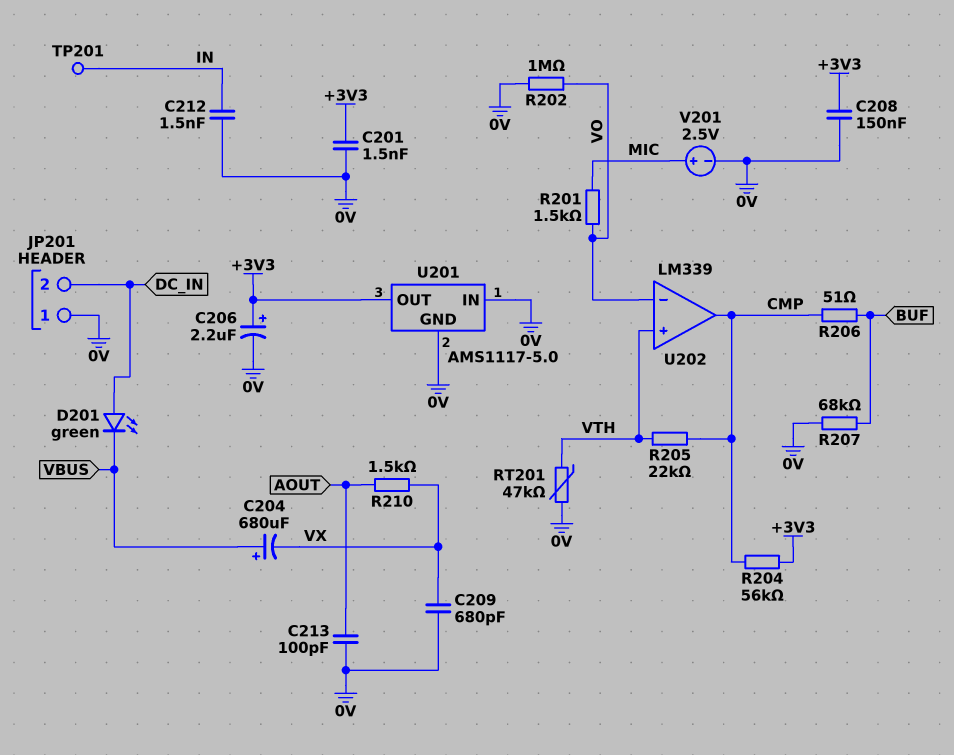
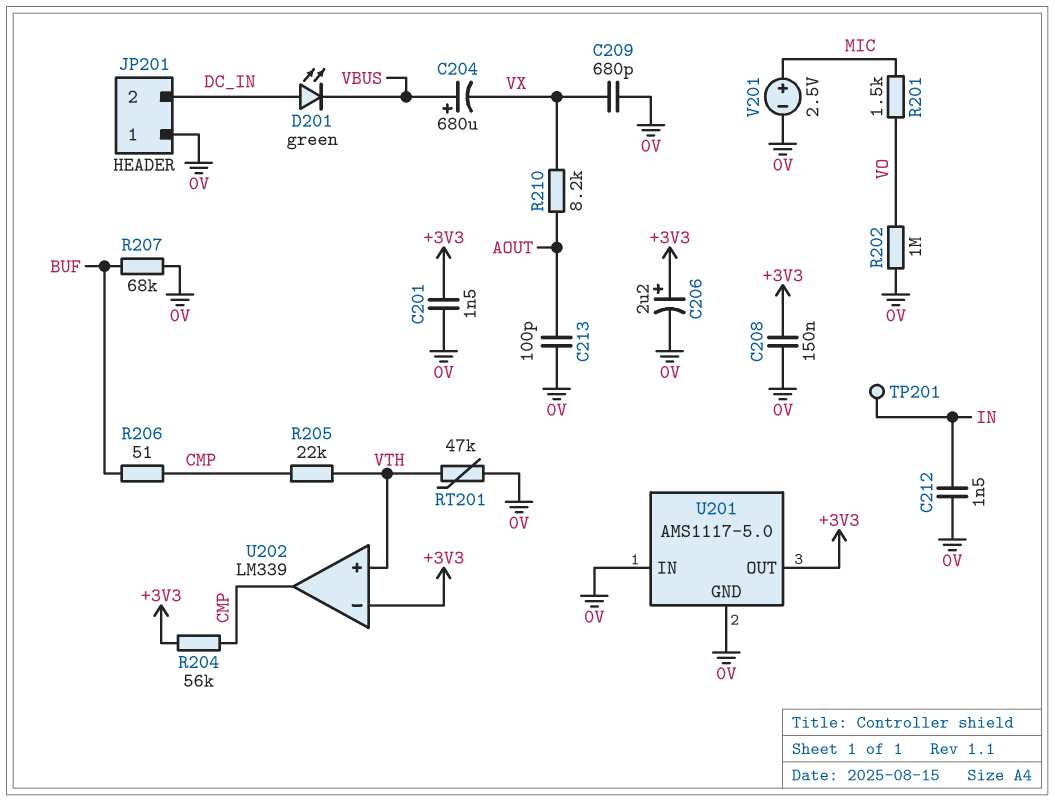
R210: 1.5k (AOUT, VX) -> 8.2k (AOUT, VX)
U202 pin in-: VO -> +3V3

